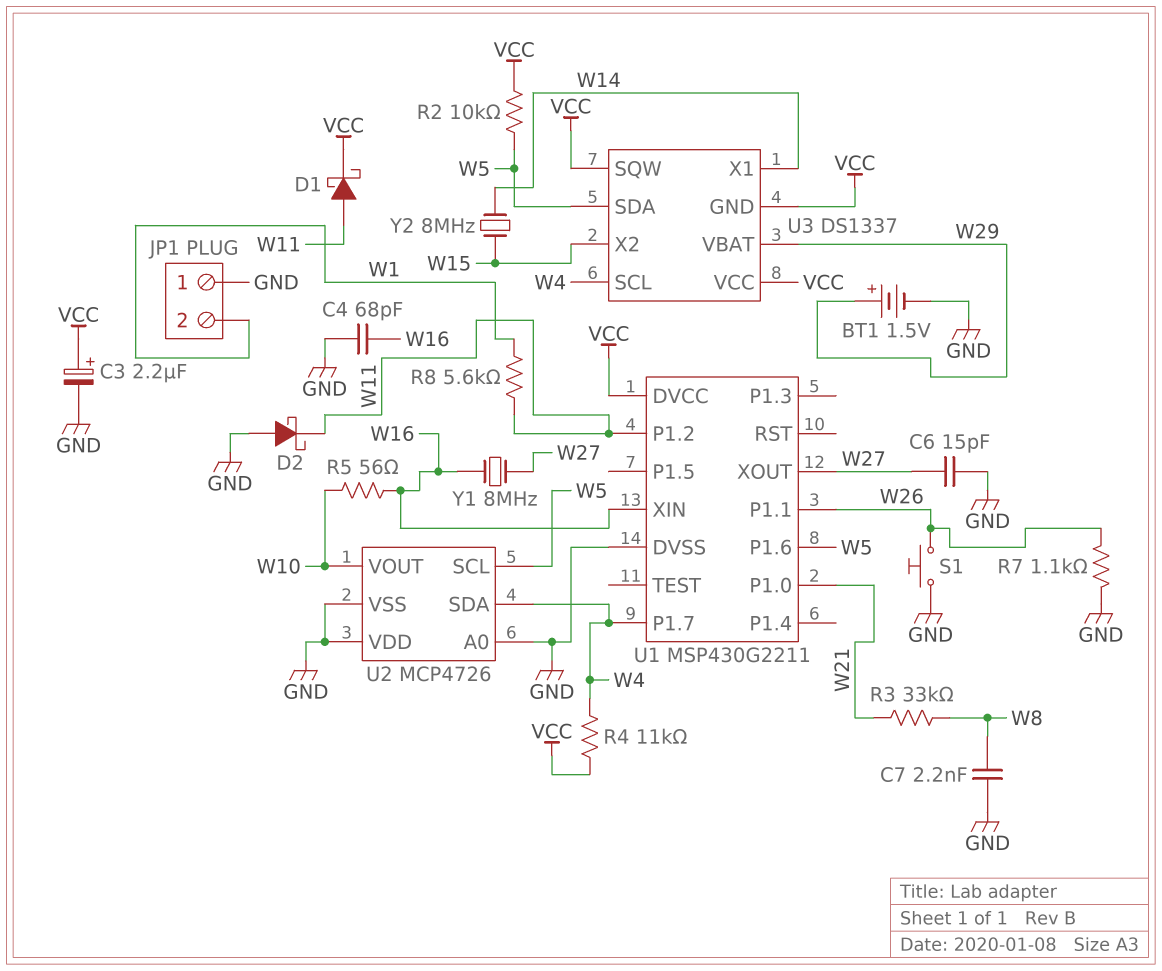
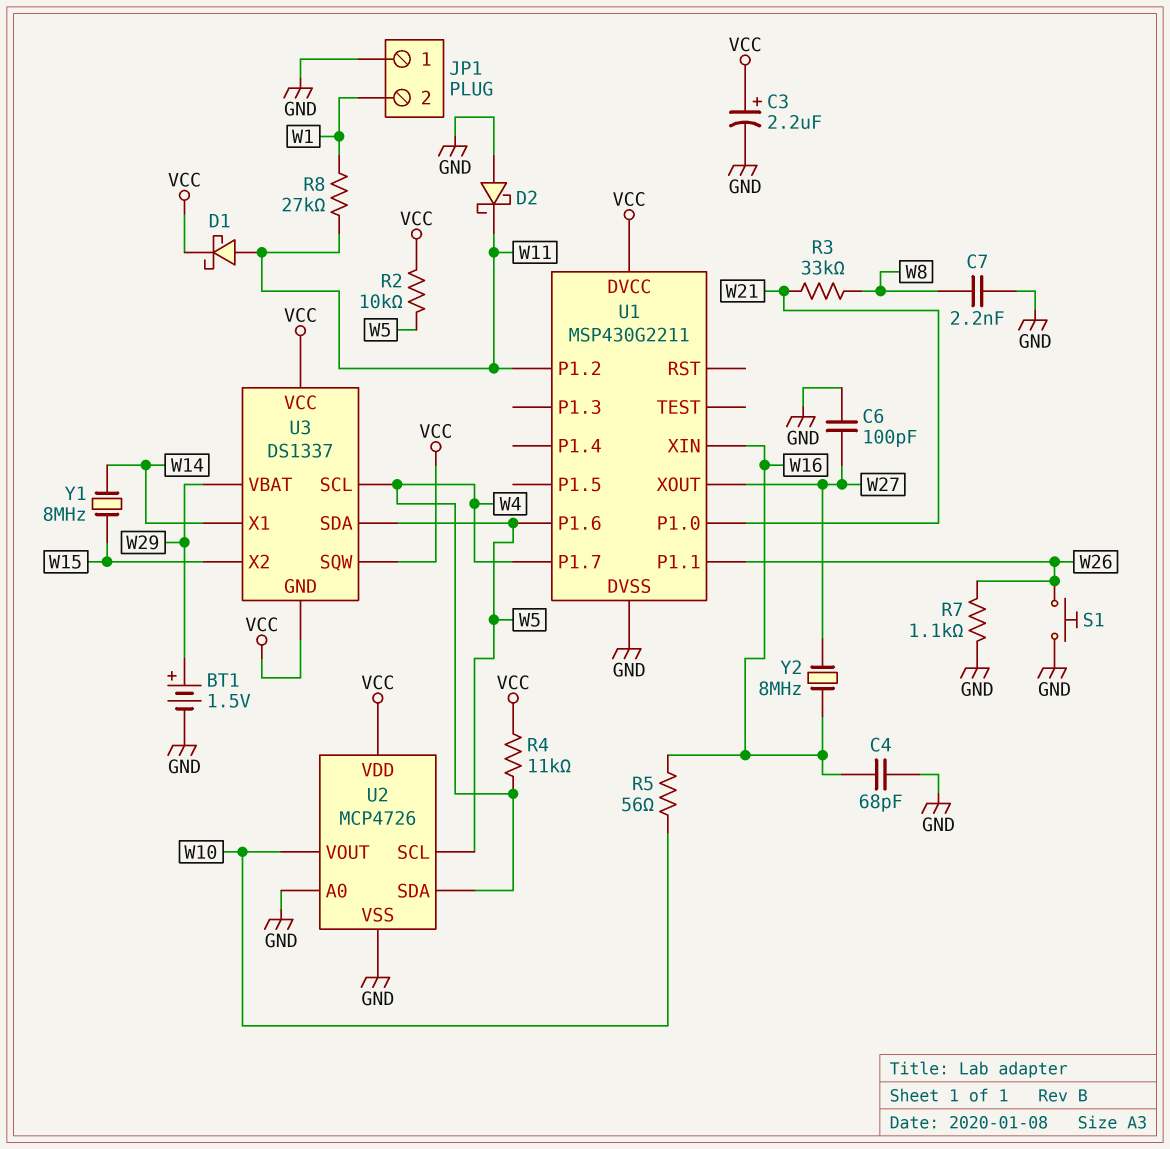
C6: 15pF (GND, W27) -> 100pF (GND, W27)
R8: 5.6k (W1, W11) -> 27k (W1, W11)
U2 pin VDD: GND -> VCC
Y1: 8MHz (W16, W27) -> 8MHz (W14, W15)
Y2: 8MHz (W14, W15) -> 8MHz (W16, W27)

